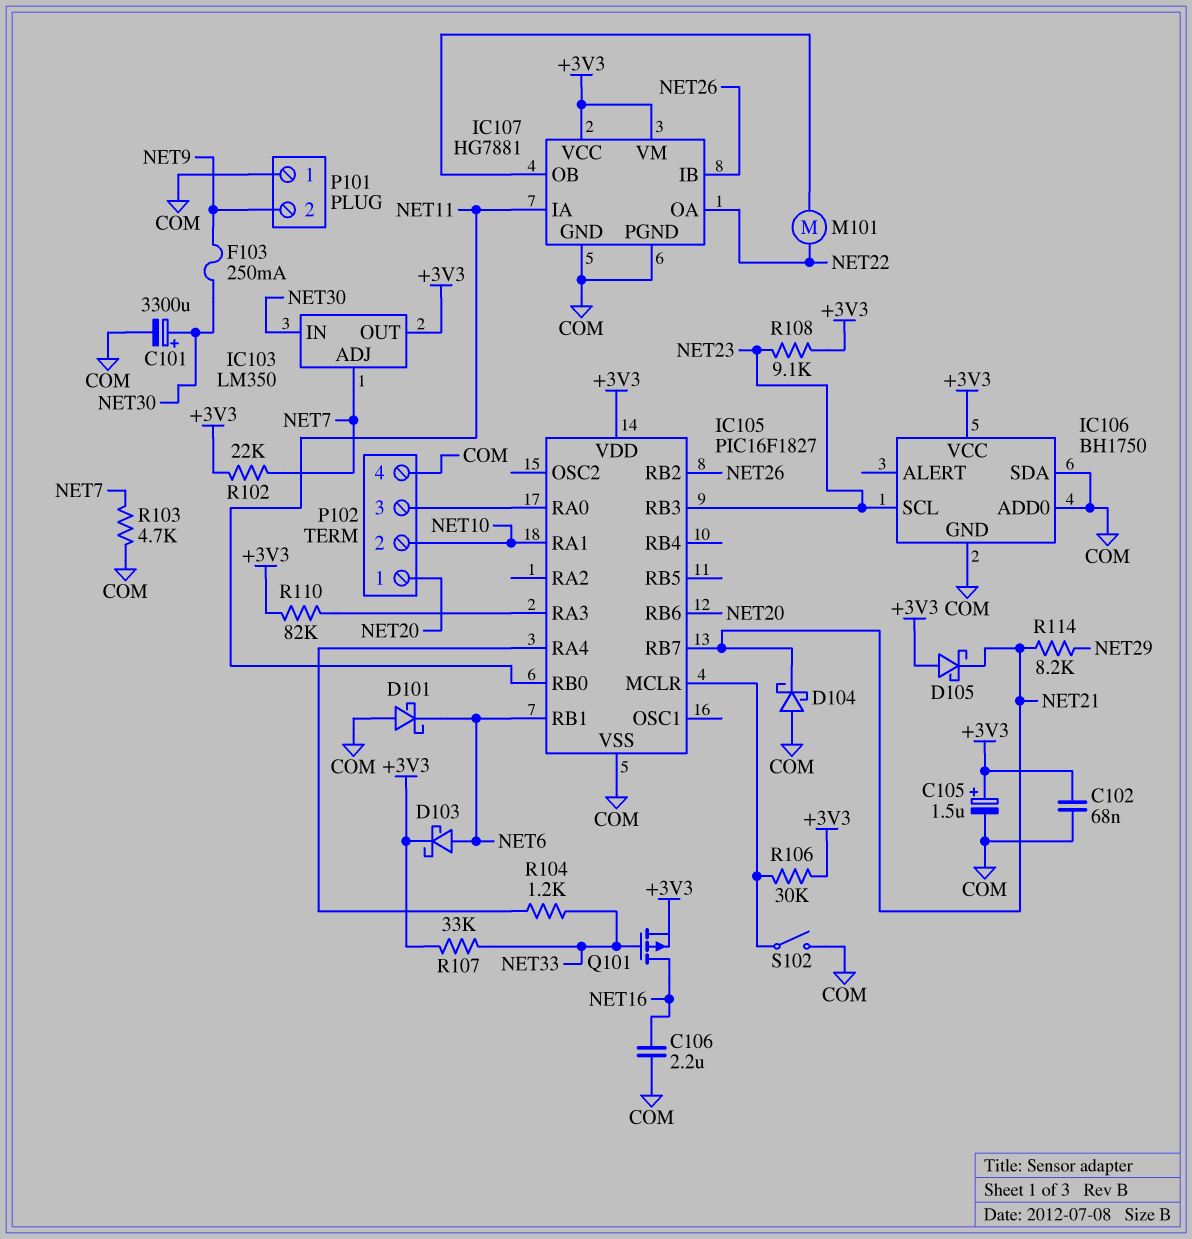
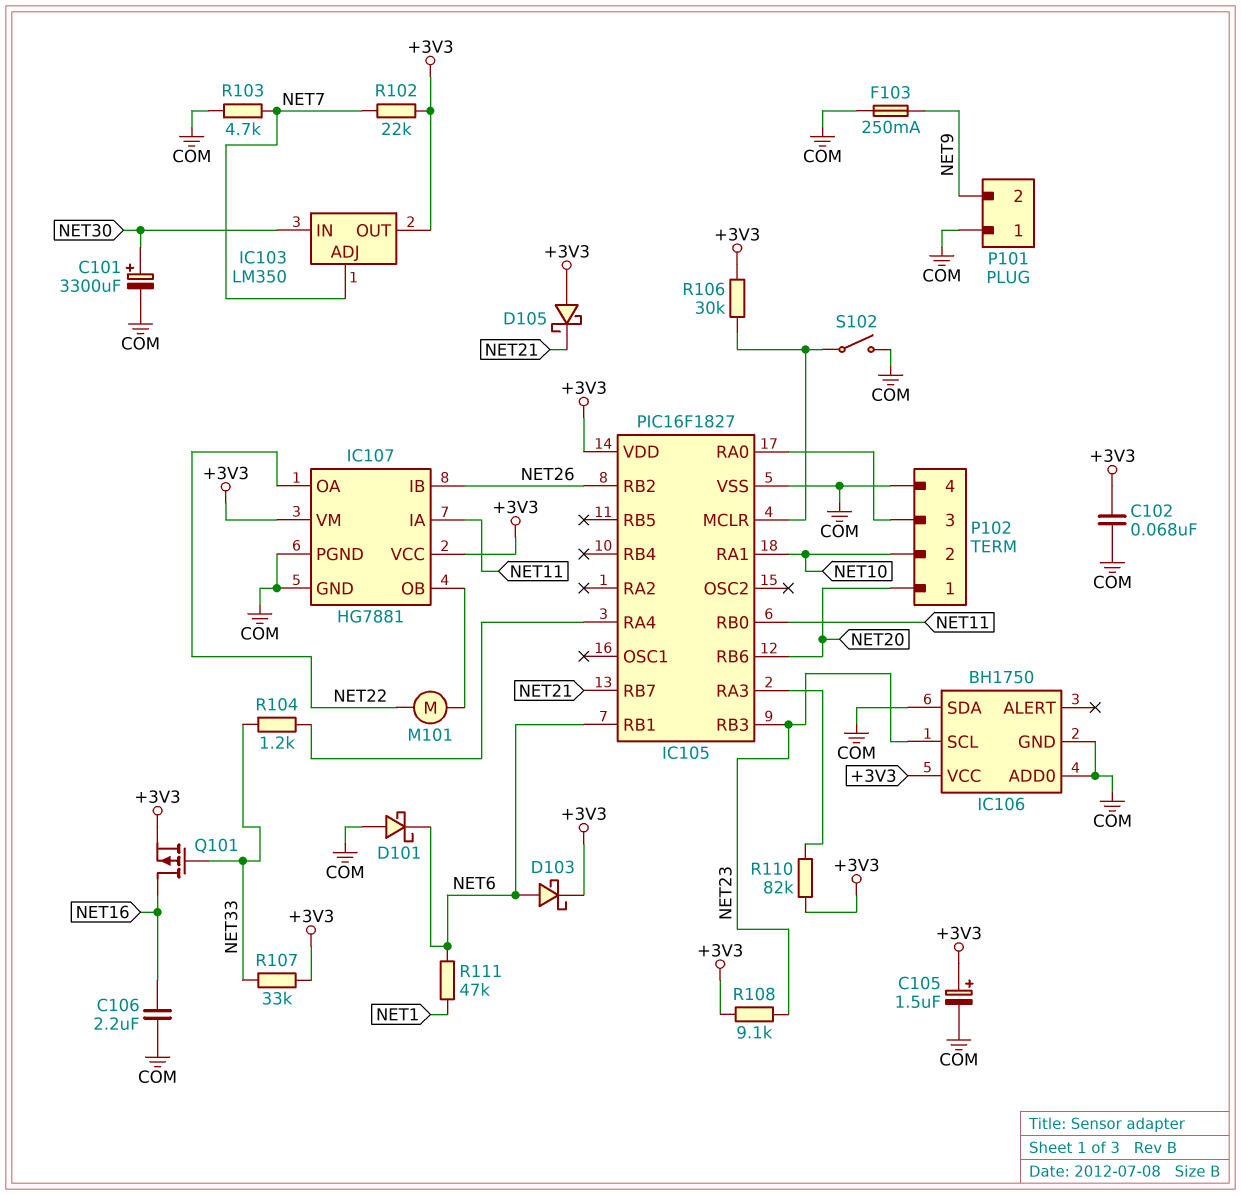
D104: schottky (A COM, K NET21) -> none
F103: 250mA (NET9, NET30) -> 250mA (COM, NET9)
R111: none -> 47k (NET1, NET6)
R114: 8.2k (NET21, NET29) -> none

